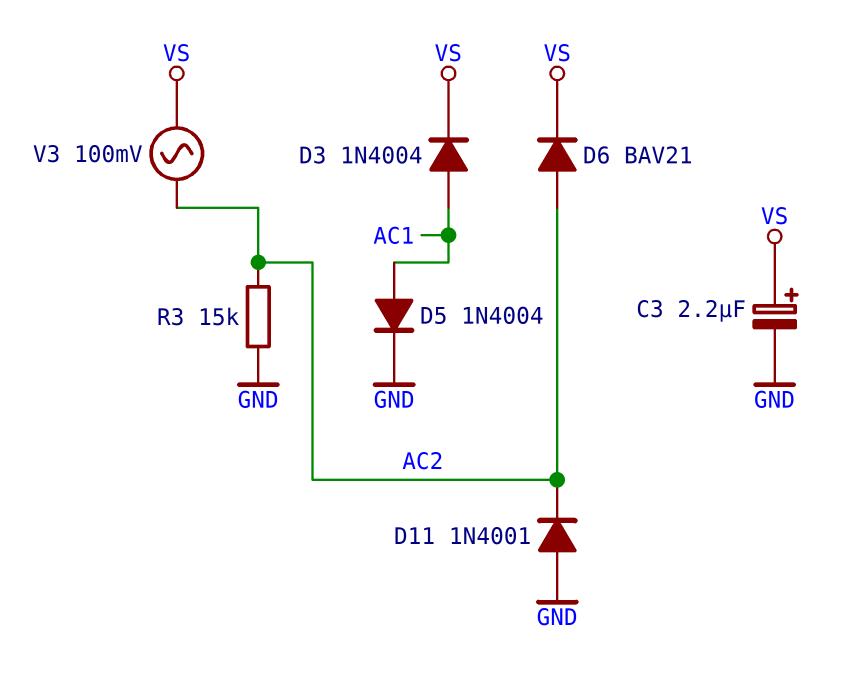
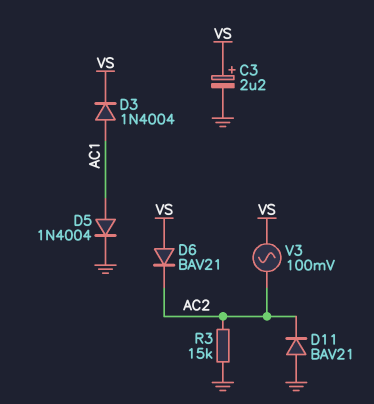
D6: diode BAV21 (A AC2, K VS) -> diode BAV21 (A VS, K AC2)
D11: diode 1N4001 (A GND, K AC2) -> diode BAV21 (A GND, K AC2)

